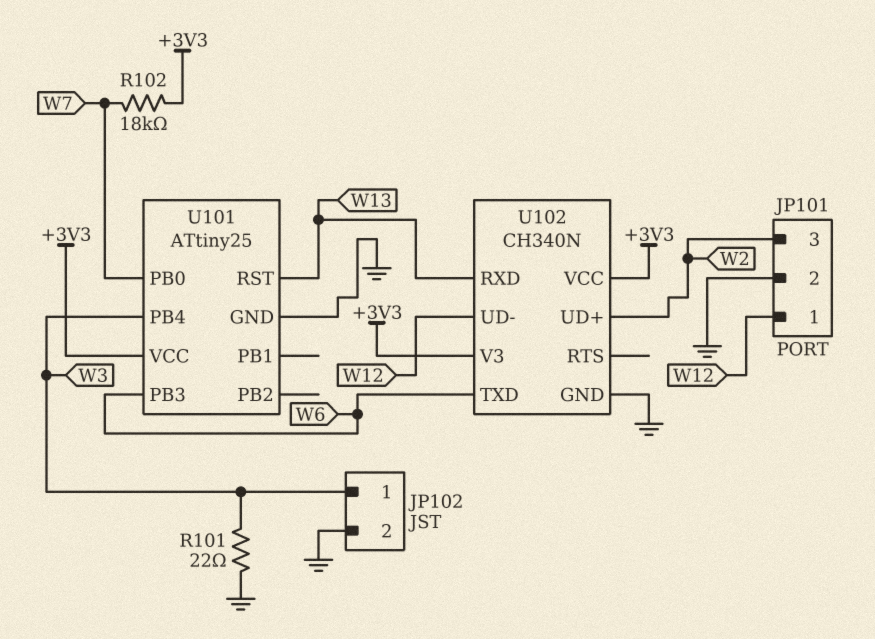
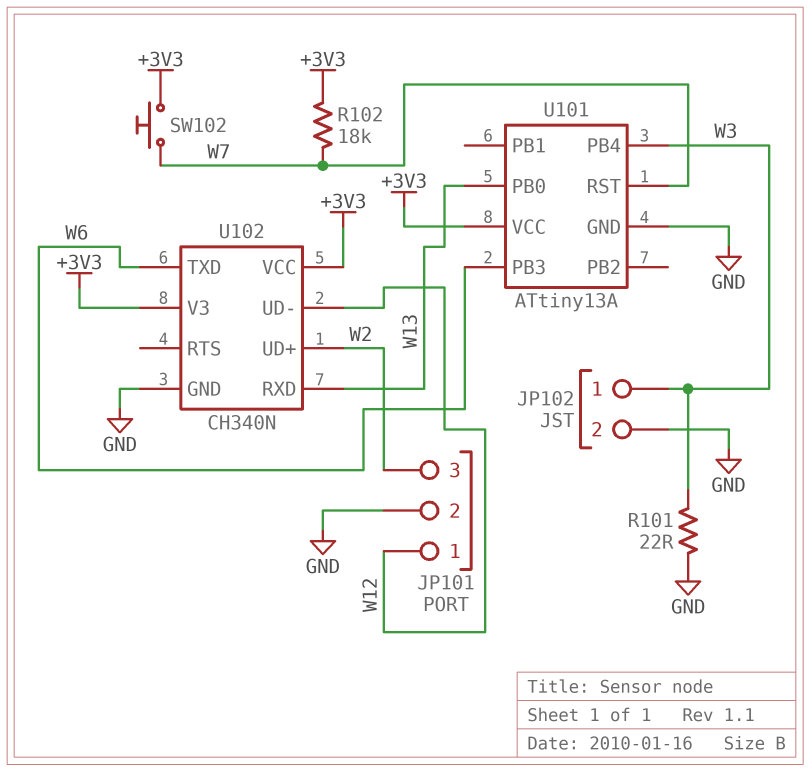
SW102: none -> button (+3V3, W7)
U101: ATtiny25 -> ATtiny13A
U101 pin PB0: W7 -> W13
U101 pin RST: W13 -> W7

